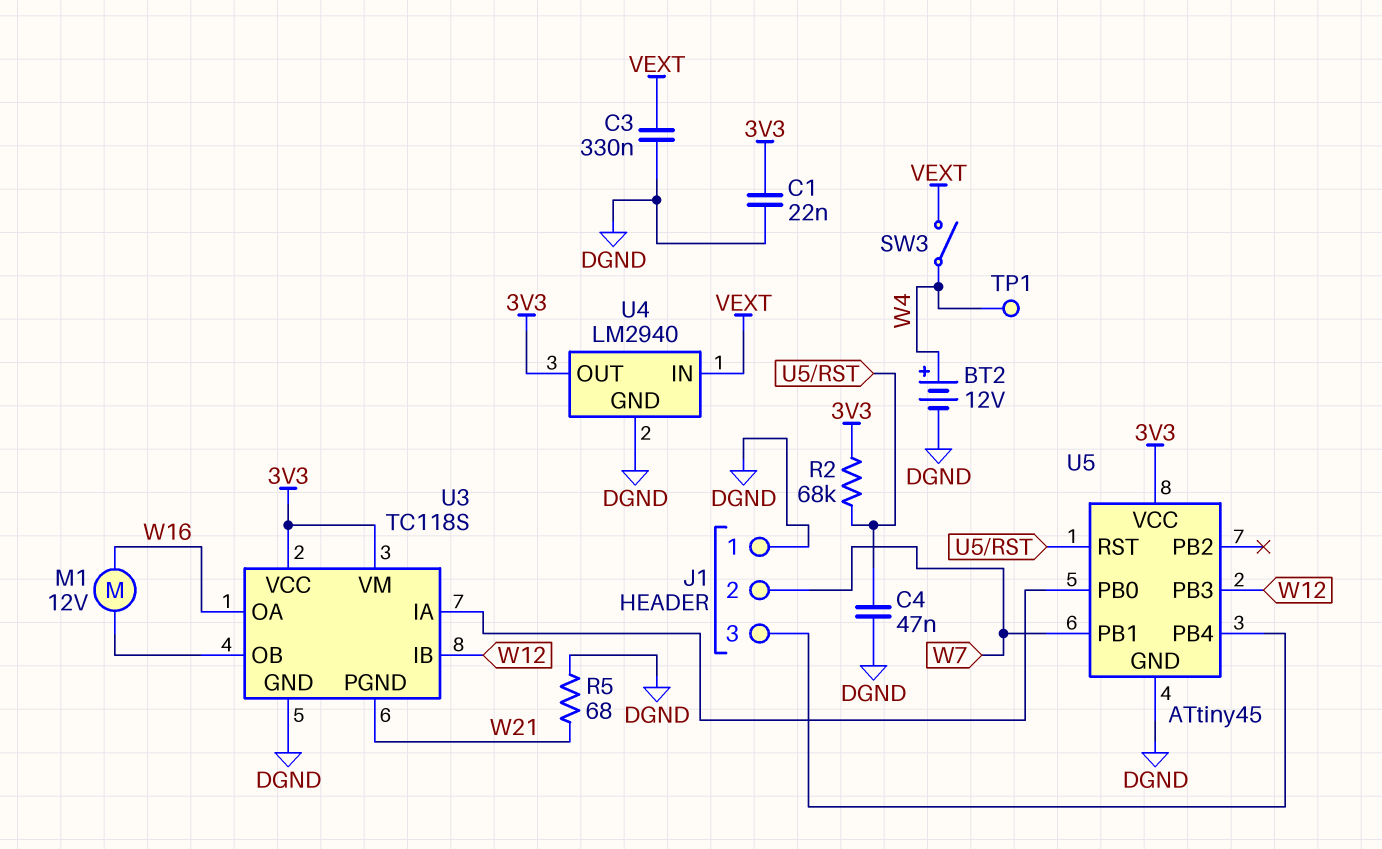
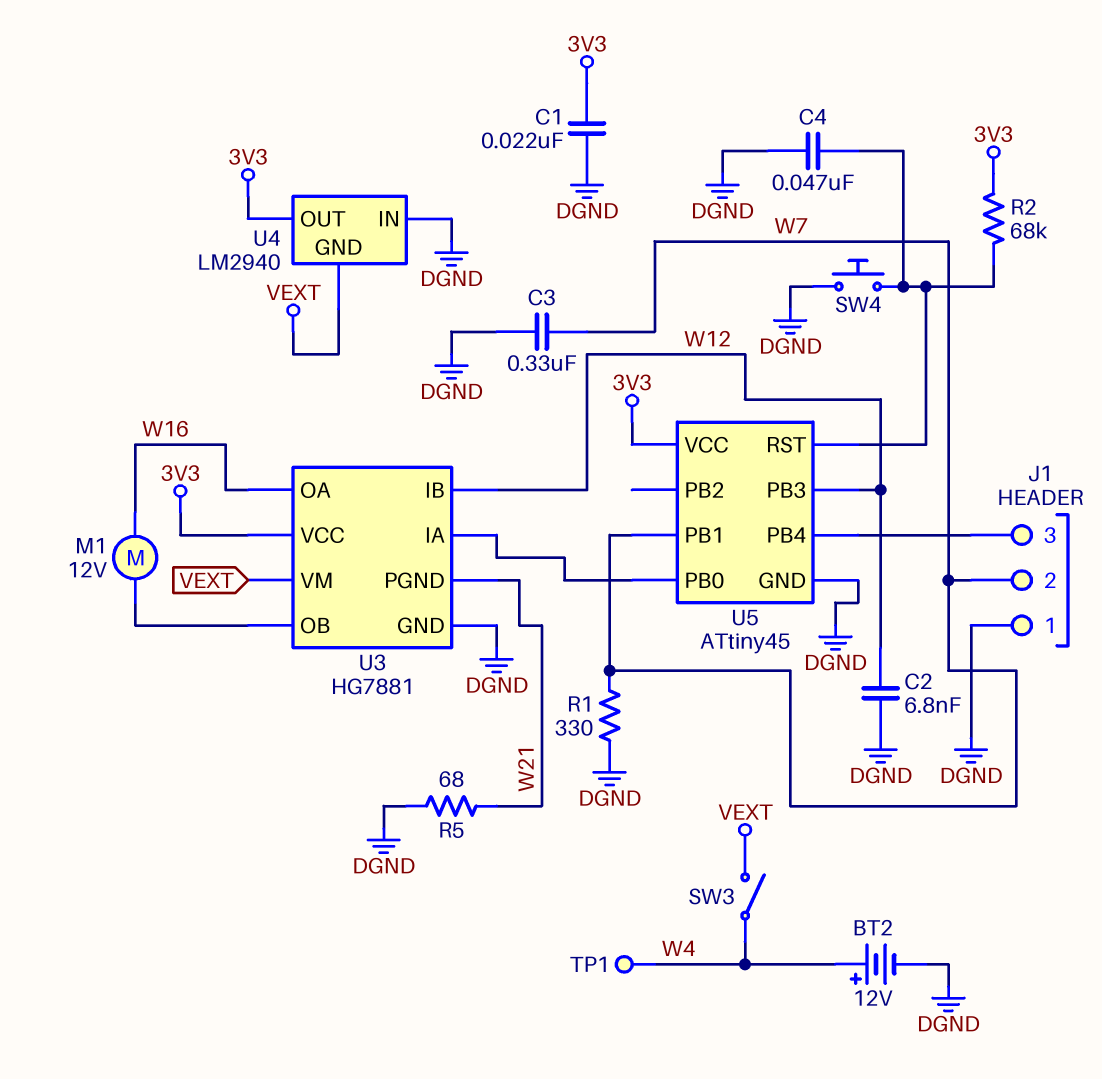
C2: none -> 6.8nF (DGND, W12)
C3: 330nF (DGND, VEXT) -> 330nF (DGND, W7)
R1: none -> 330 (DGND, W7)
SW4: none -> button (DGND, U5/RST)
U3: TC118S -> HG7881
U3 pin VM: 3V3 -> VEXT
U4 pin GND: DGND -> VEXT
U4 pin IN: VEXT -> DGND

